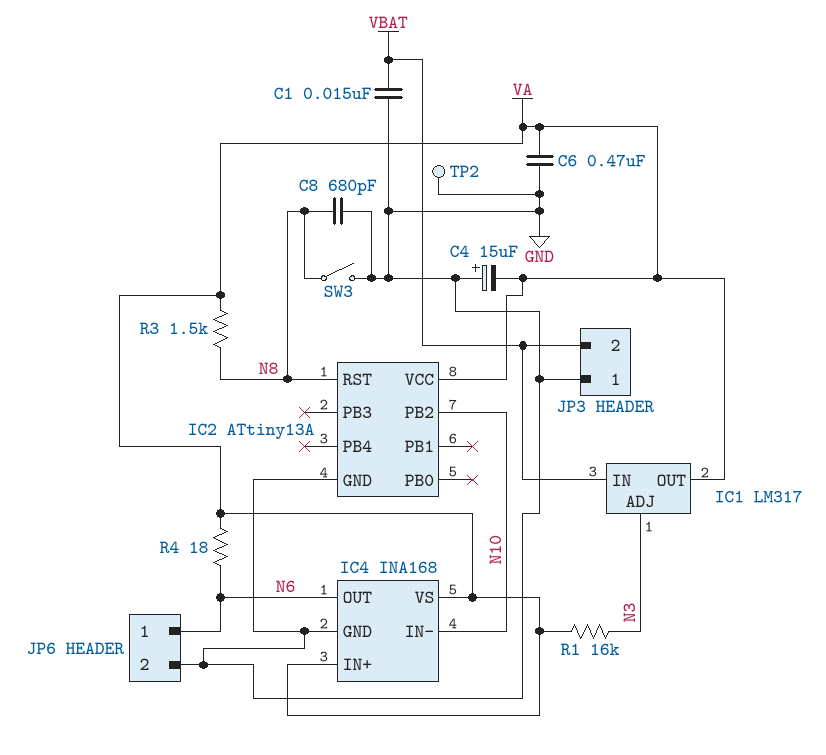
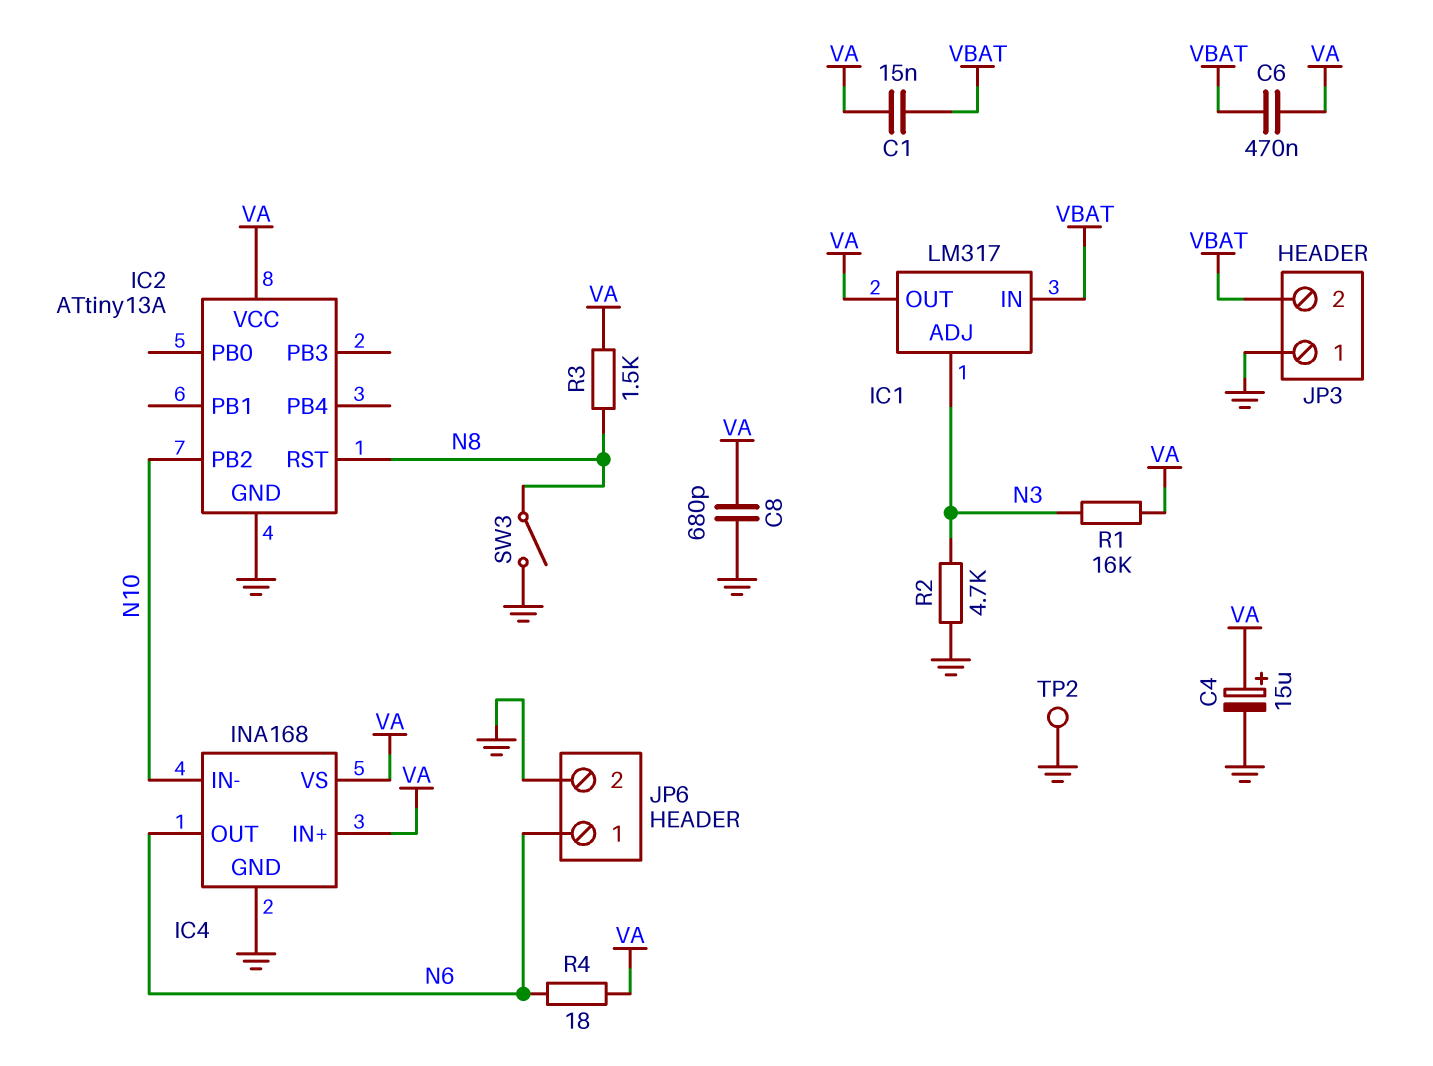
C1: 15nF (GND, VBAT) -> 15nF (VA, VBAT)
C4: 15uF (plus GND, minus VA) -> 15uF (plus VA, minus GND)
C6: 470nF (GND, VA) -> 470nF (VA, VBAT)
C8: 680pF (GND, N8) -> 680pF (GND, VA)
R2: none -> 4.7k (GND, N3)

